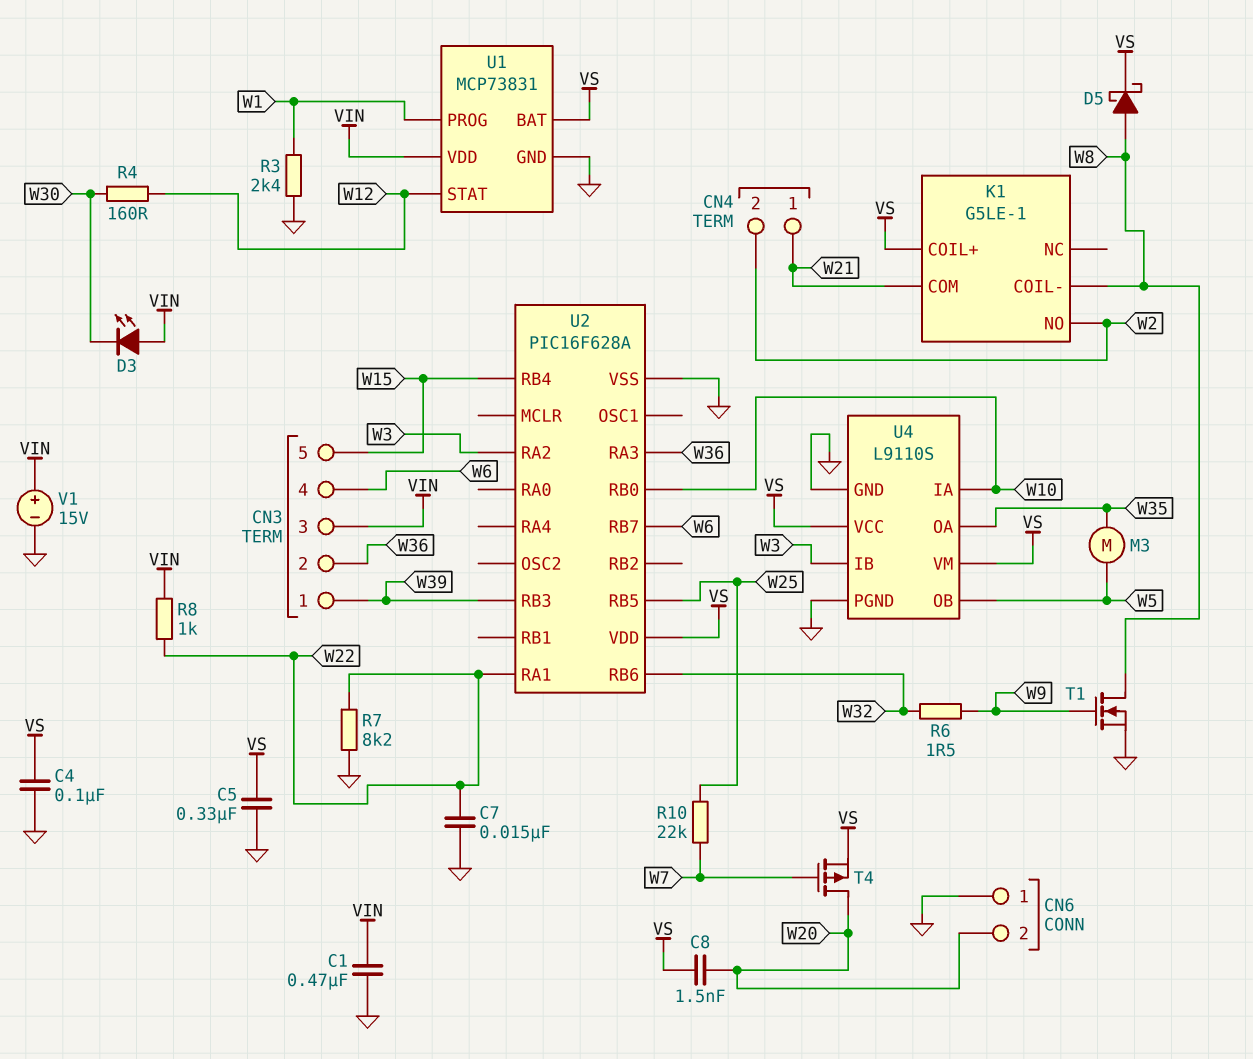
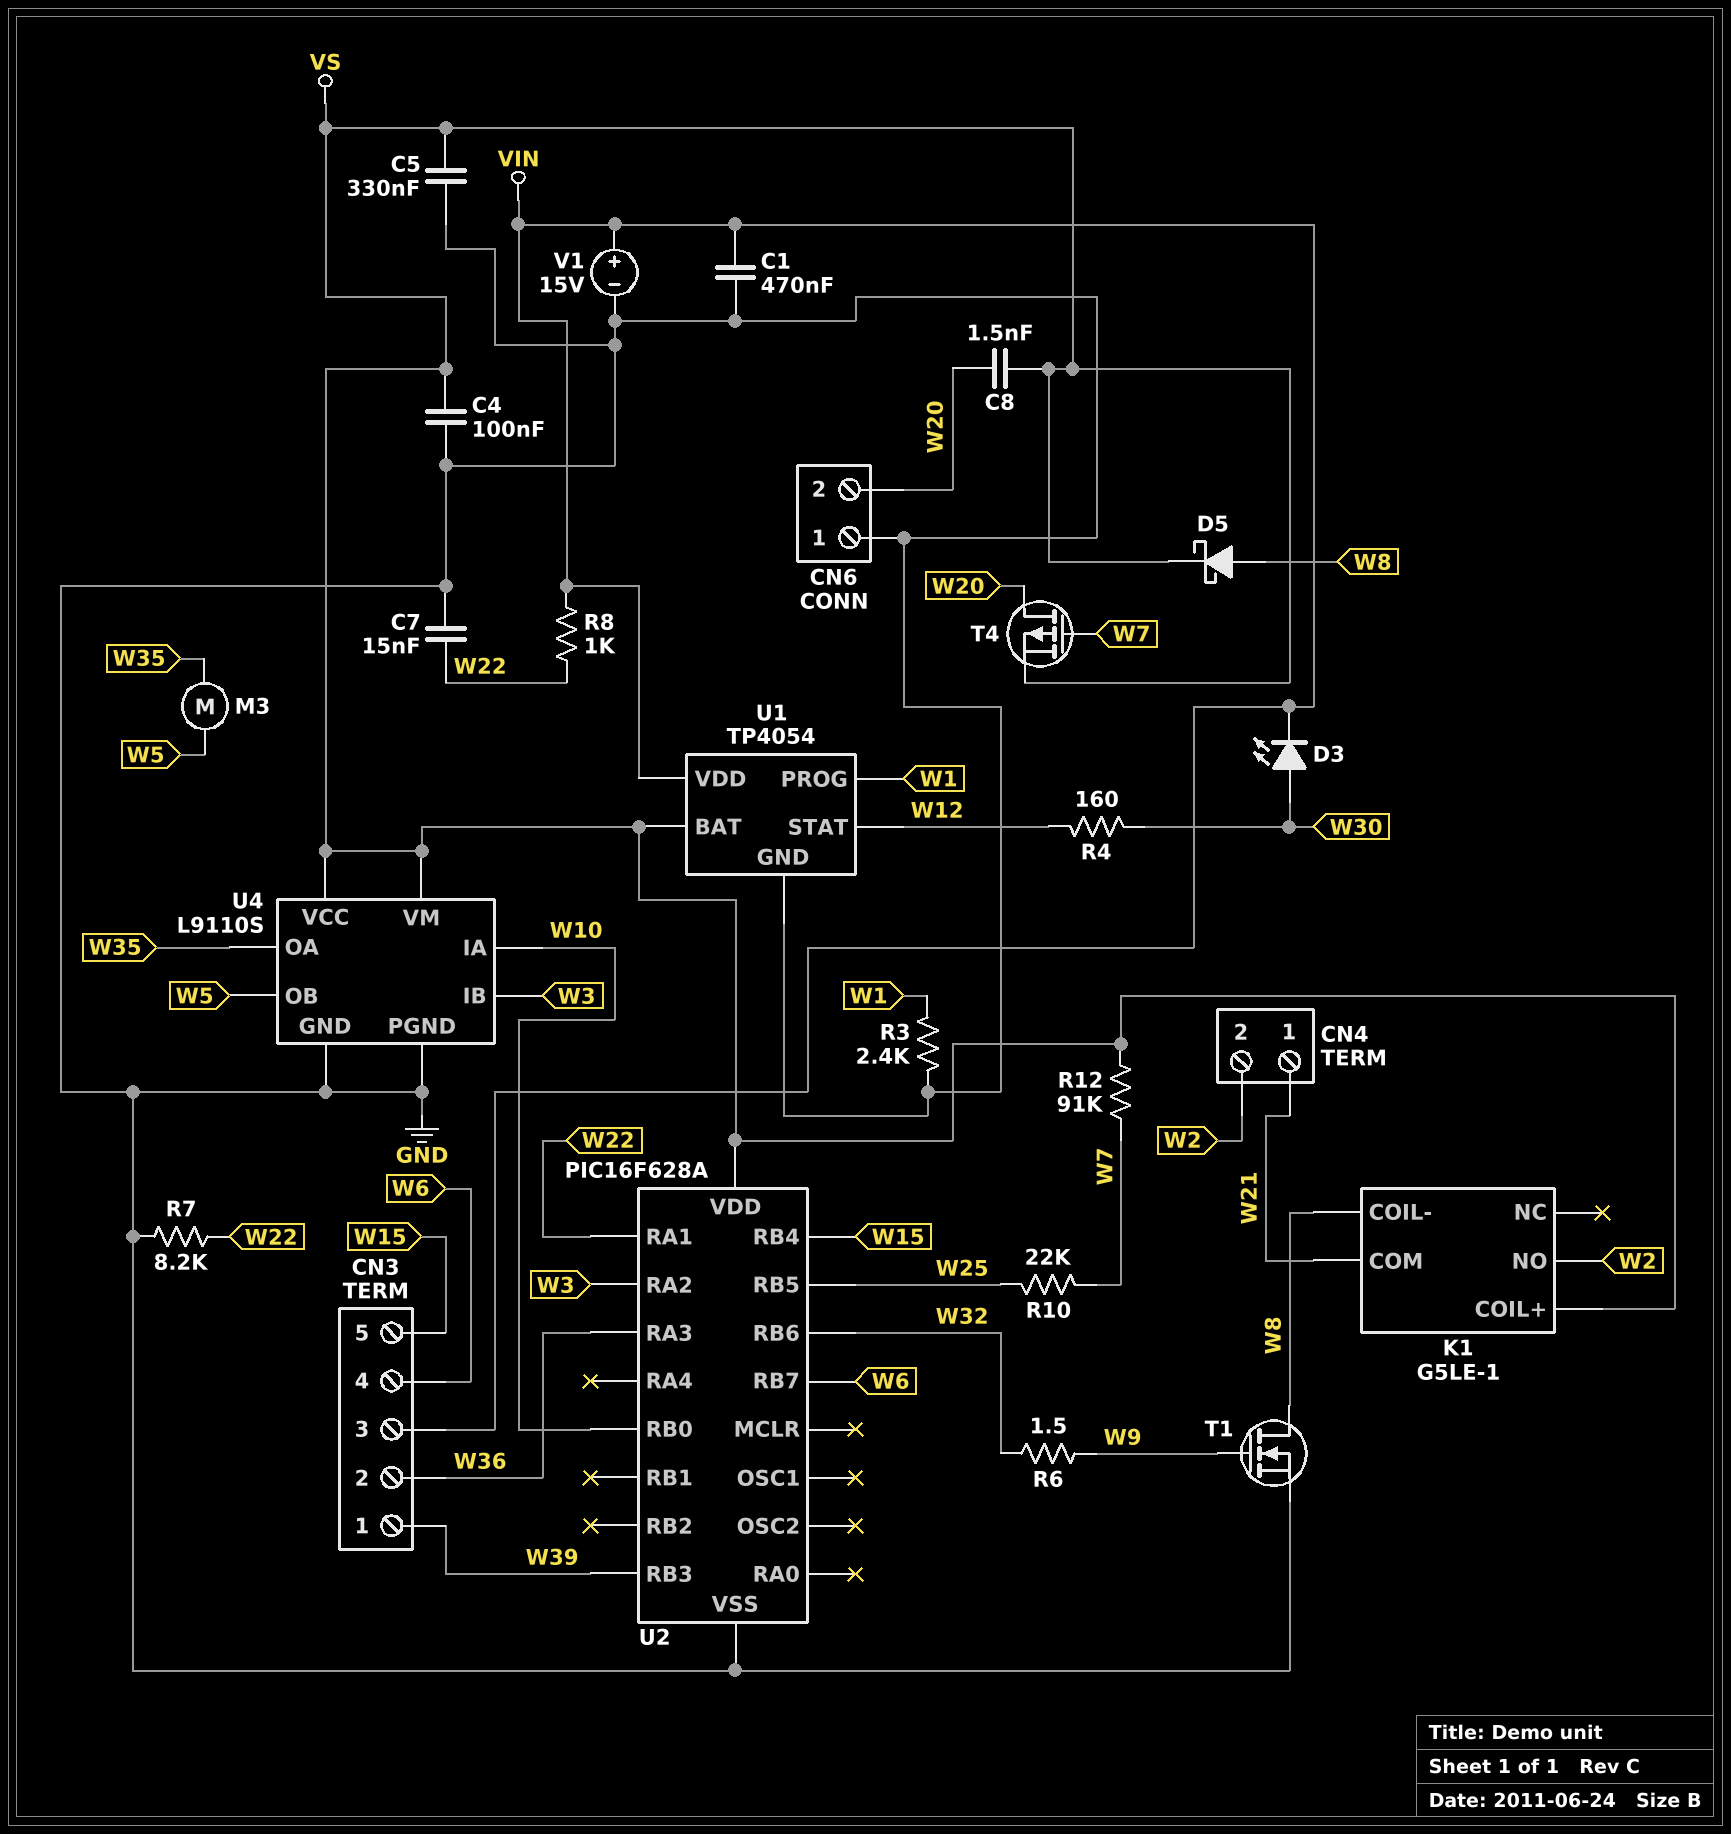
D3: LED (A VIN, K W30) -> LED (A W30, K VIN)
R12: none -> 91k (VS, W7)
U1: MCP73831 -> TP4054

